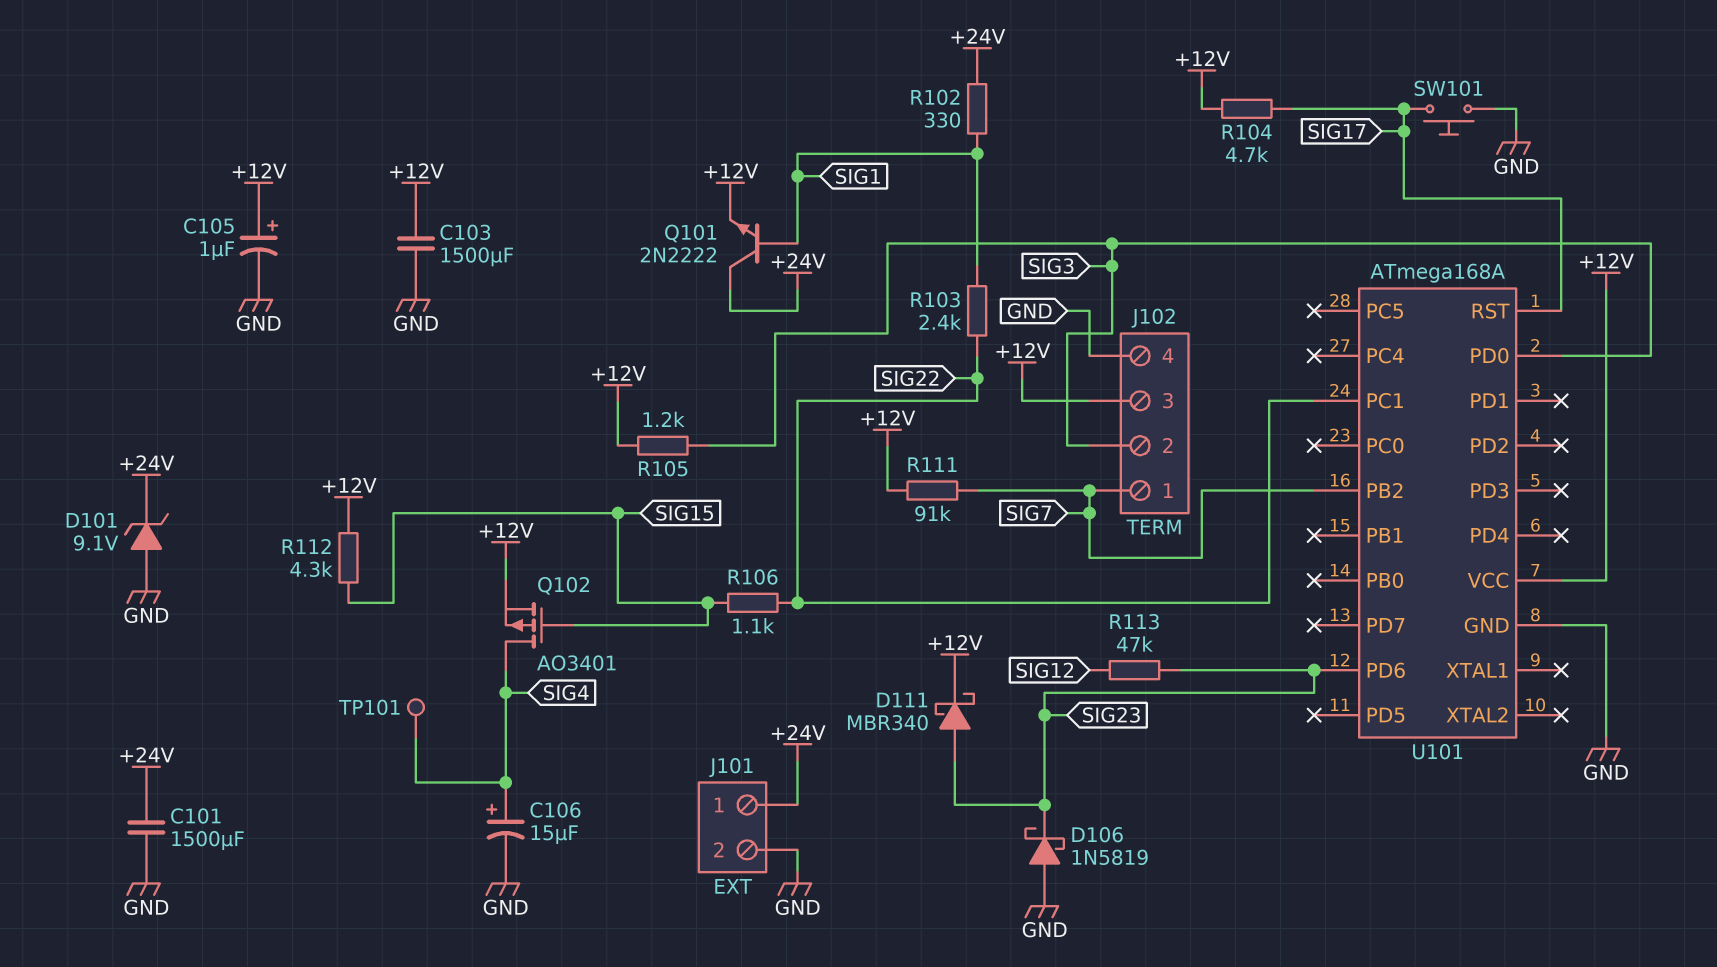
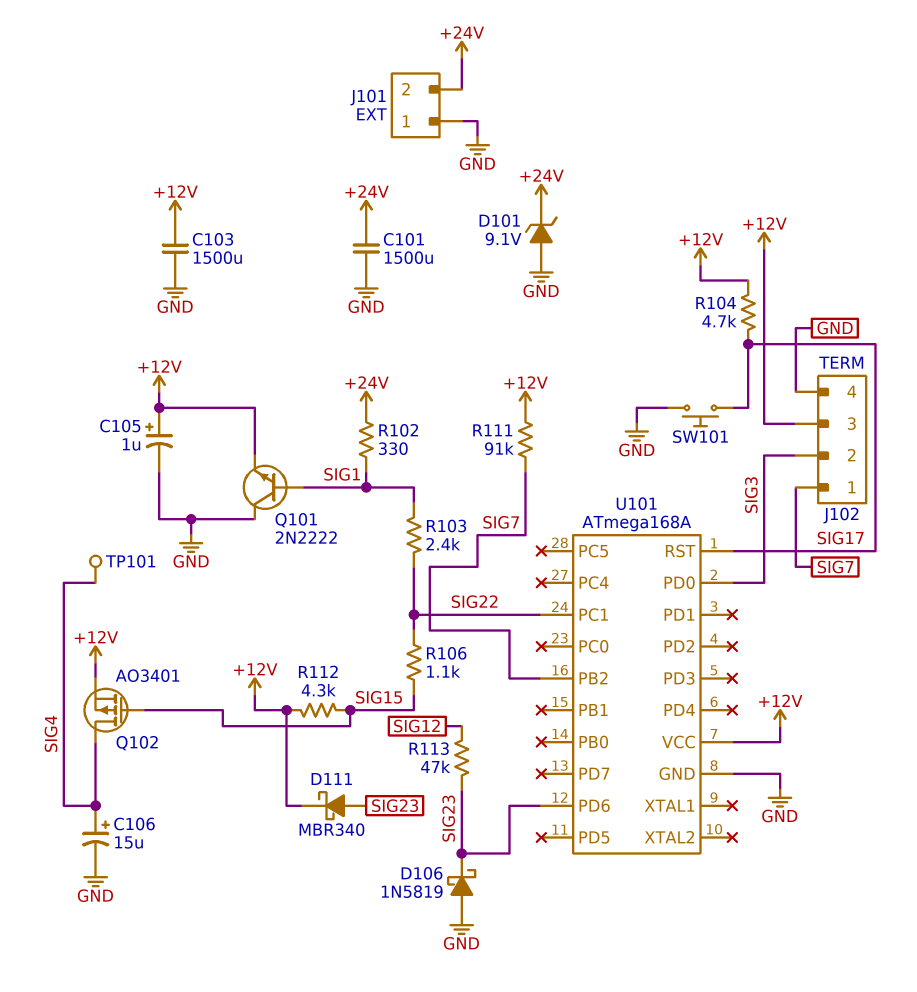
J101 pin 1: +24V -> GND
J101 pin 2: GND -> +24V
Q101: NPN 2N2222 (B SIG1, C +24V, E +12V) -> NPN 2N2222 (B SIG1, C GND, E +12V)
R105: 1.2k (+12V, SIG3) -> none

